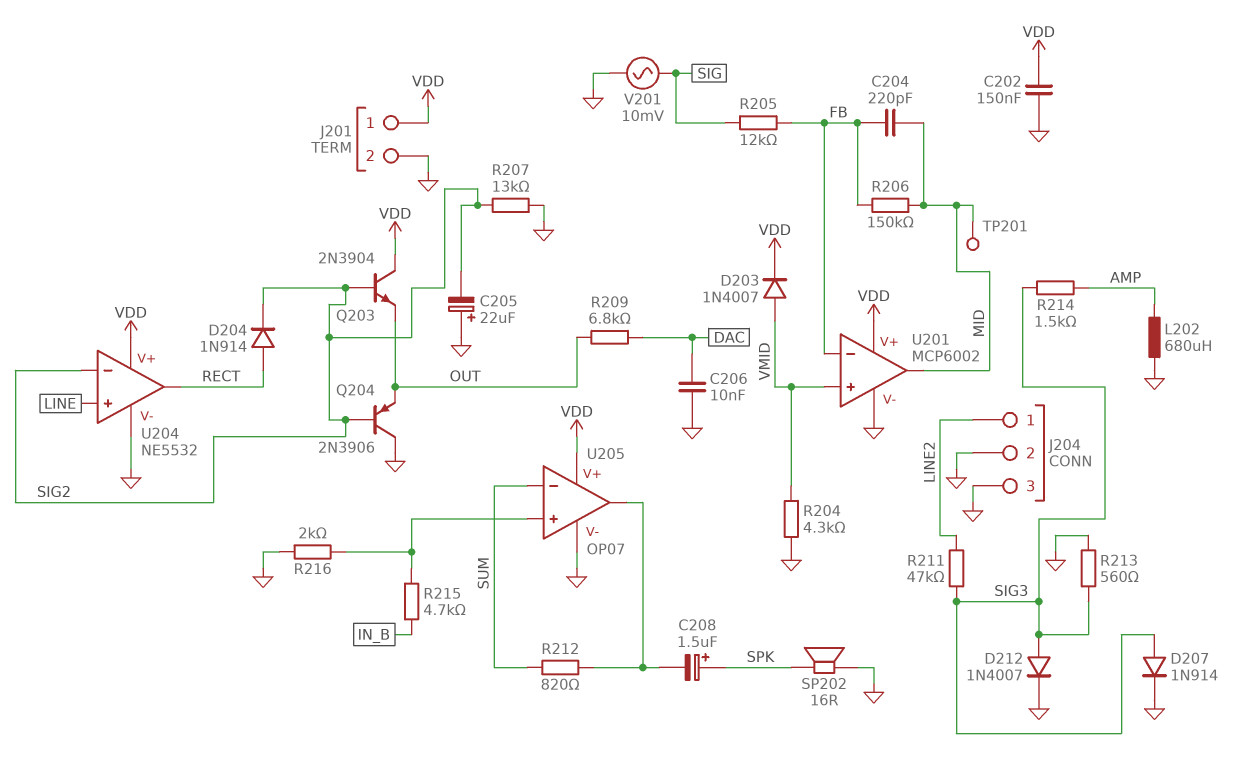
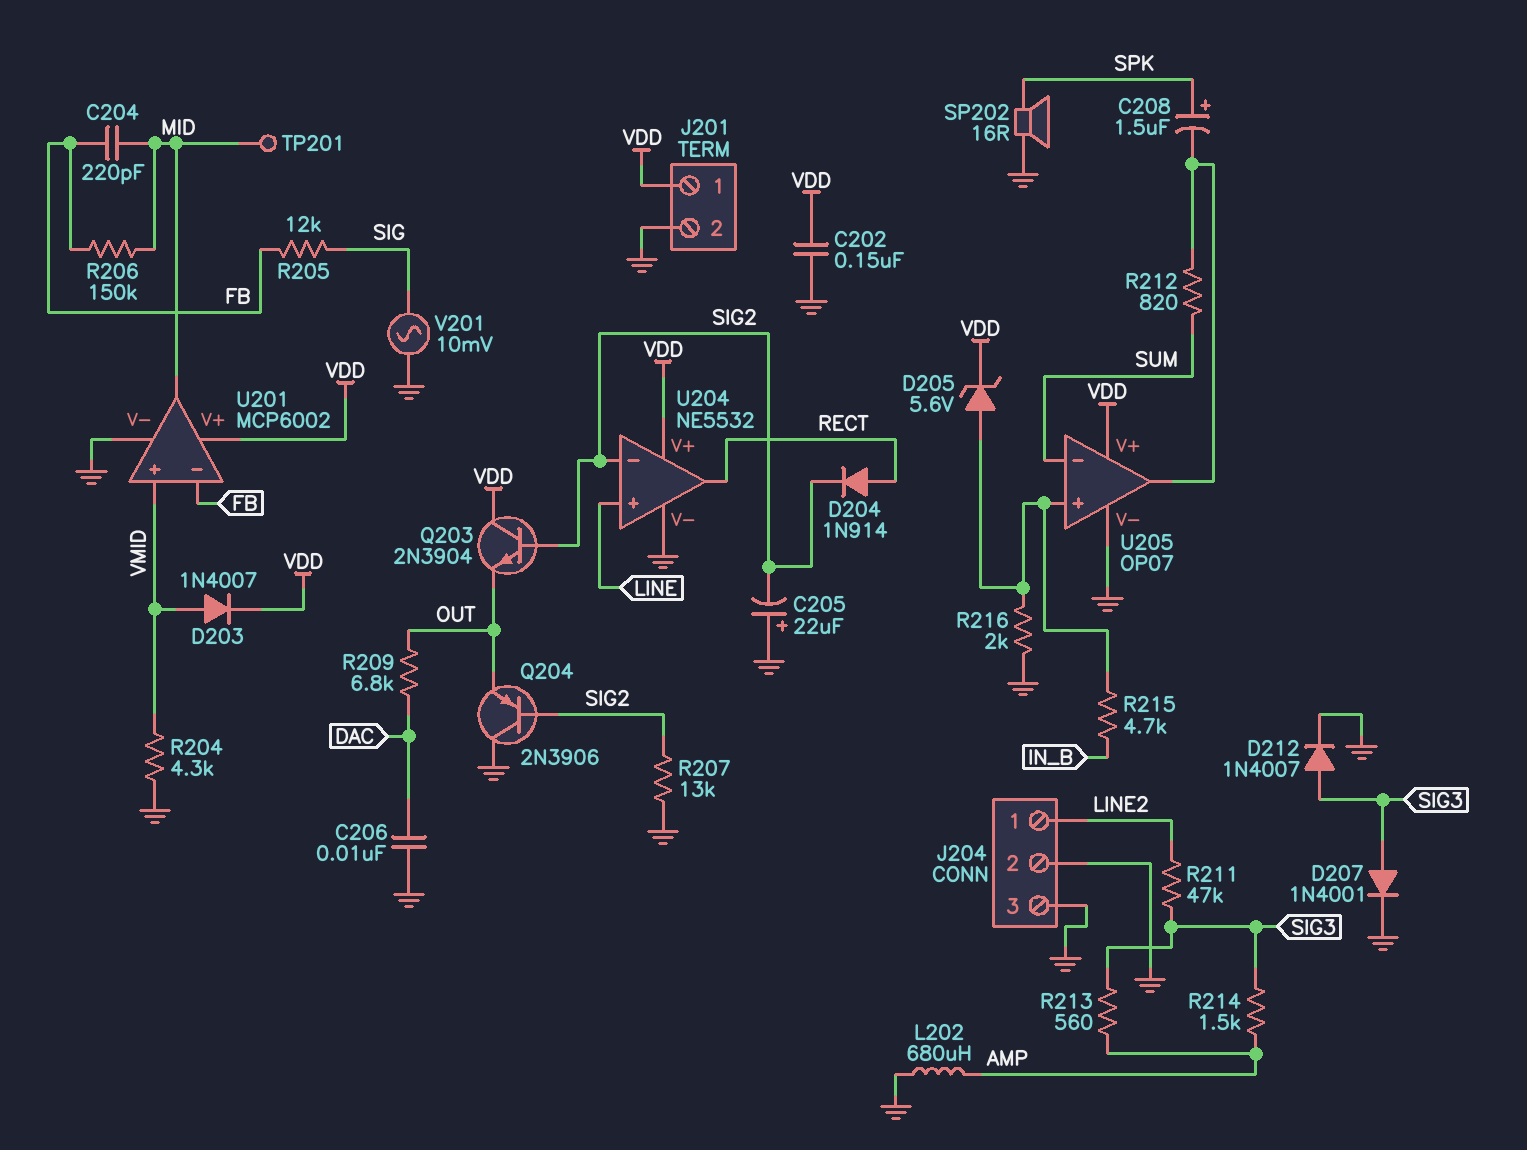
D205: none -> zener 5.6V (A U205/in+, K VDD)
D207: diode 1N914 (A SIG3, K GND) -> diode 1N4001 (A SIG3, K GND)
R213: 560 (GND, SIG3) -> 560 (AMP, SIG3)

